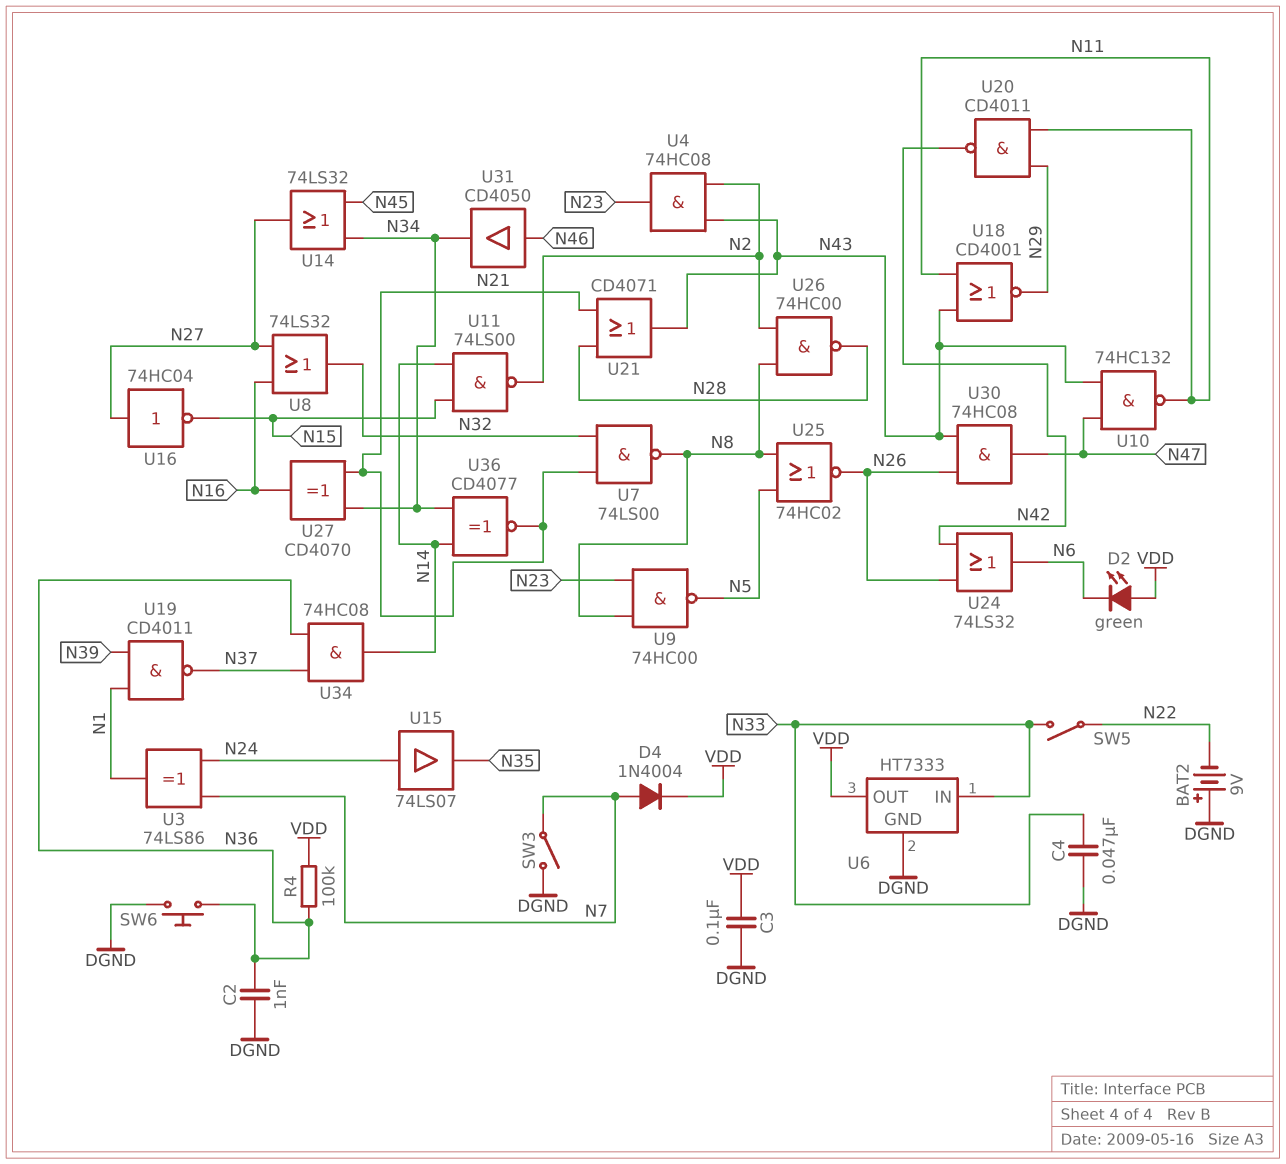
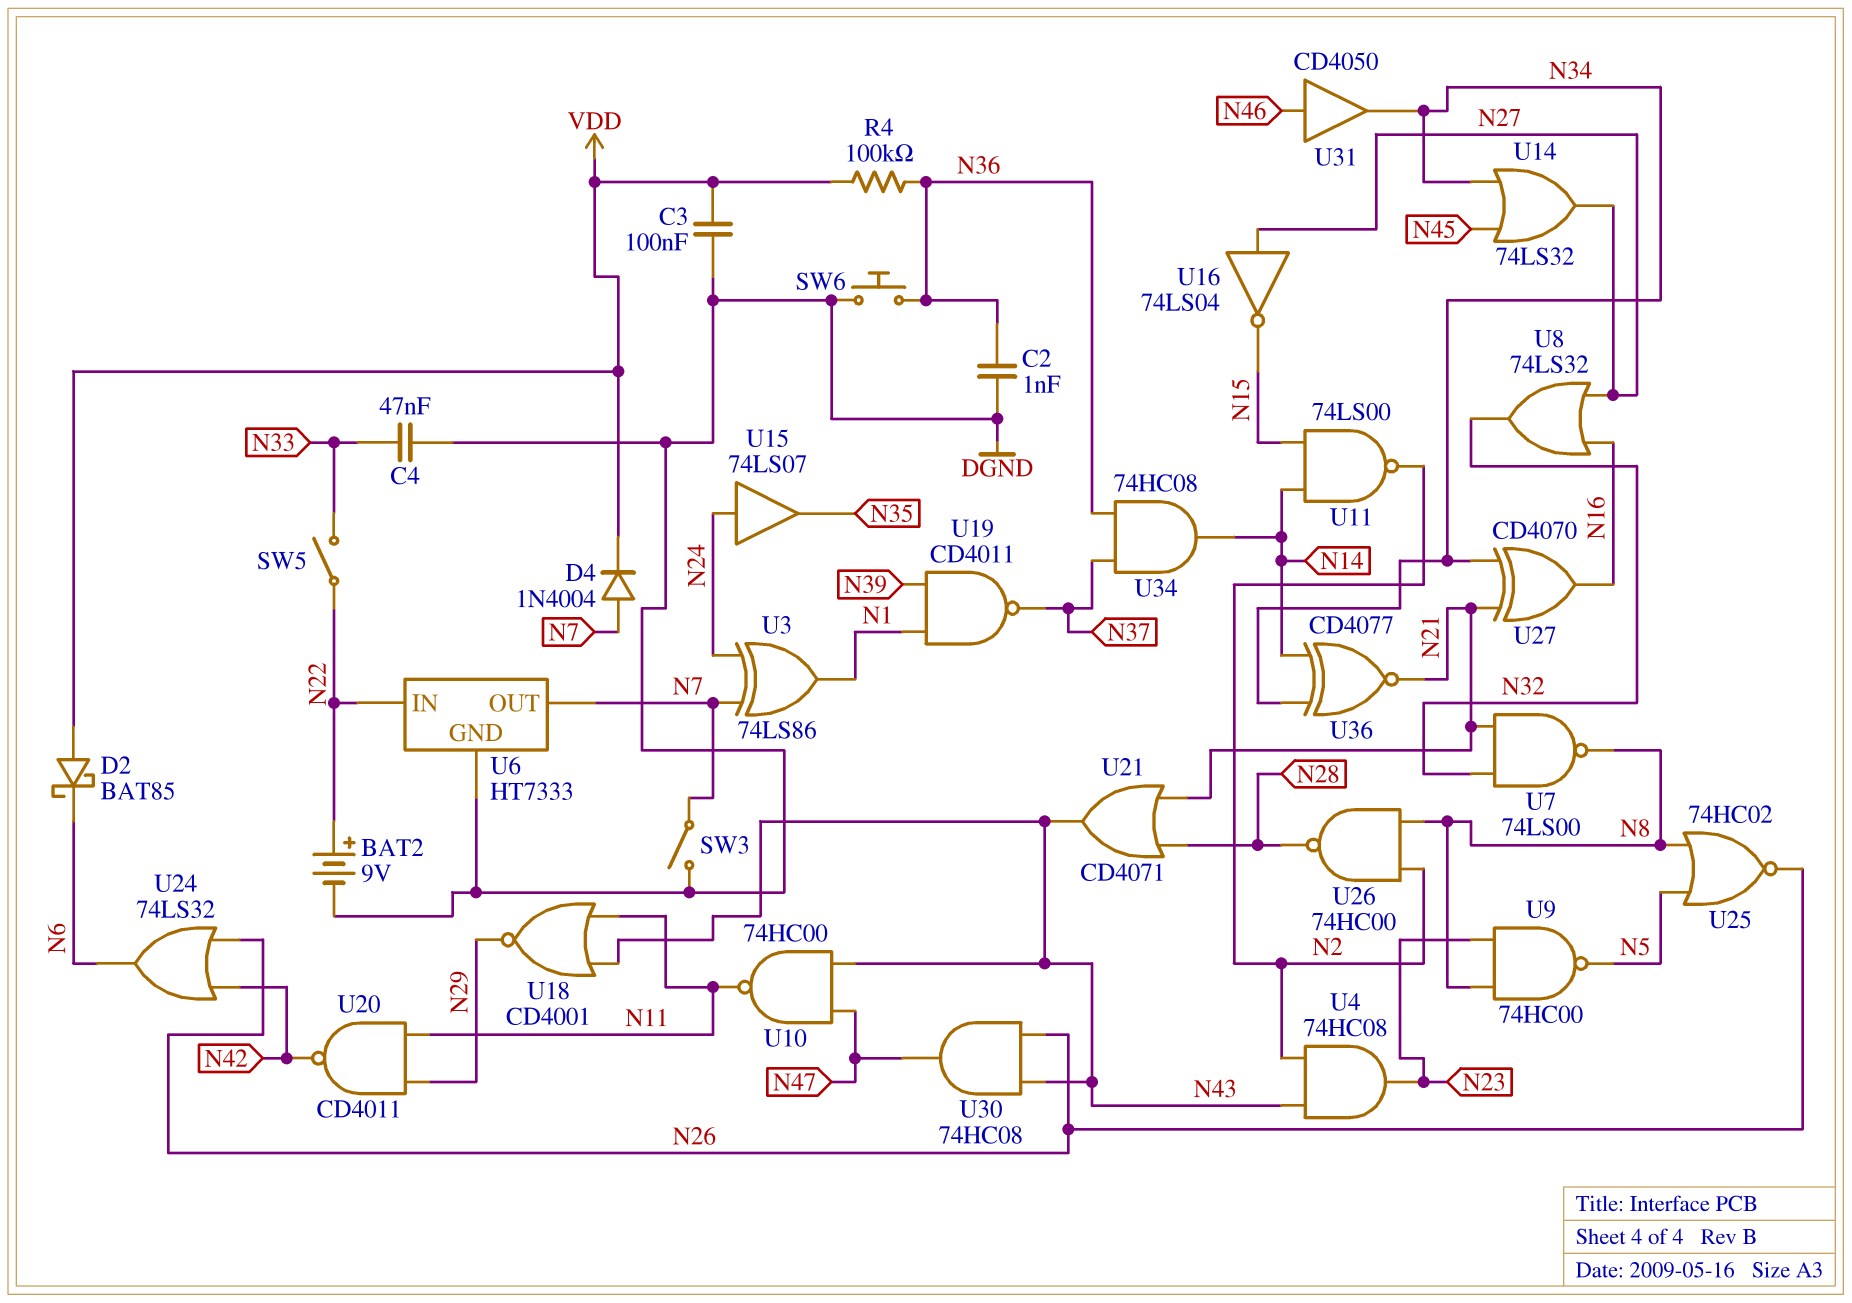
BAT2: 9V (plus DGND, minus N22) -> 9V (plus N22, minus DGND)
D2: LED green (A VDD, K N6) -> schottky BAT85 (A VDD, K N6)
U6 pin IN: N33 -> N22
U6 pin OUT: VDD -> N7
U10: NAND 74HC132 (in N43, in N47, out N11) -> NAND 74HC00 (in N43, in N47, out N11)
U16: NOT 74HC04 (in N27, out N15) -> NOT 74LS04 (in N27, out N15)

